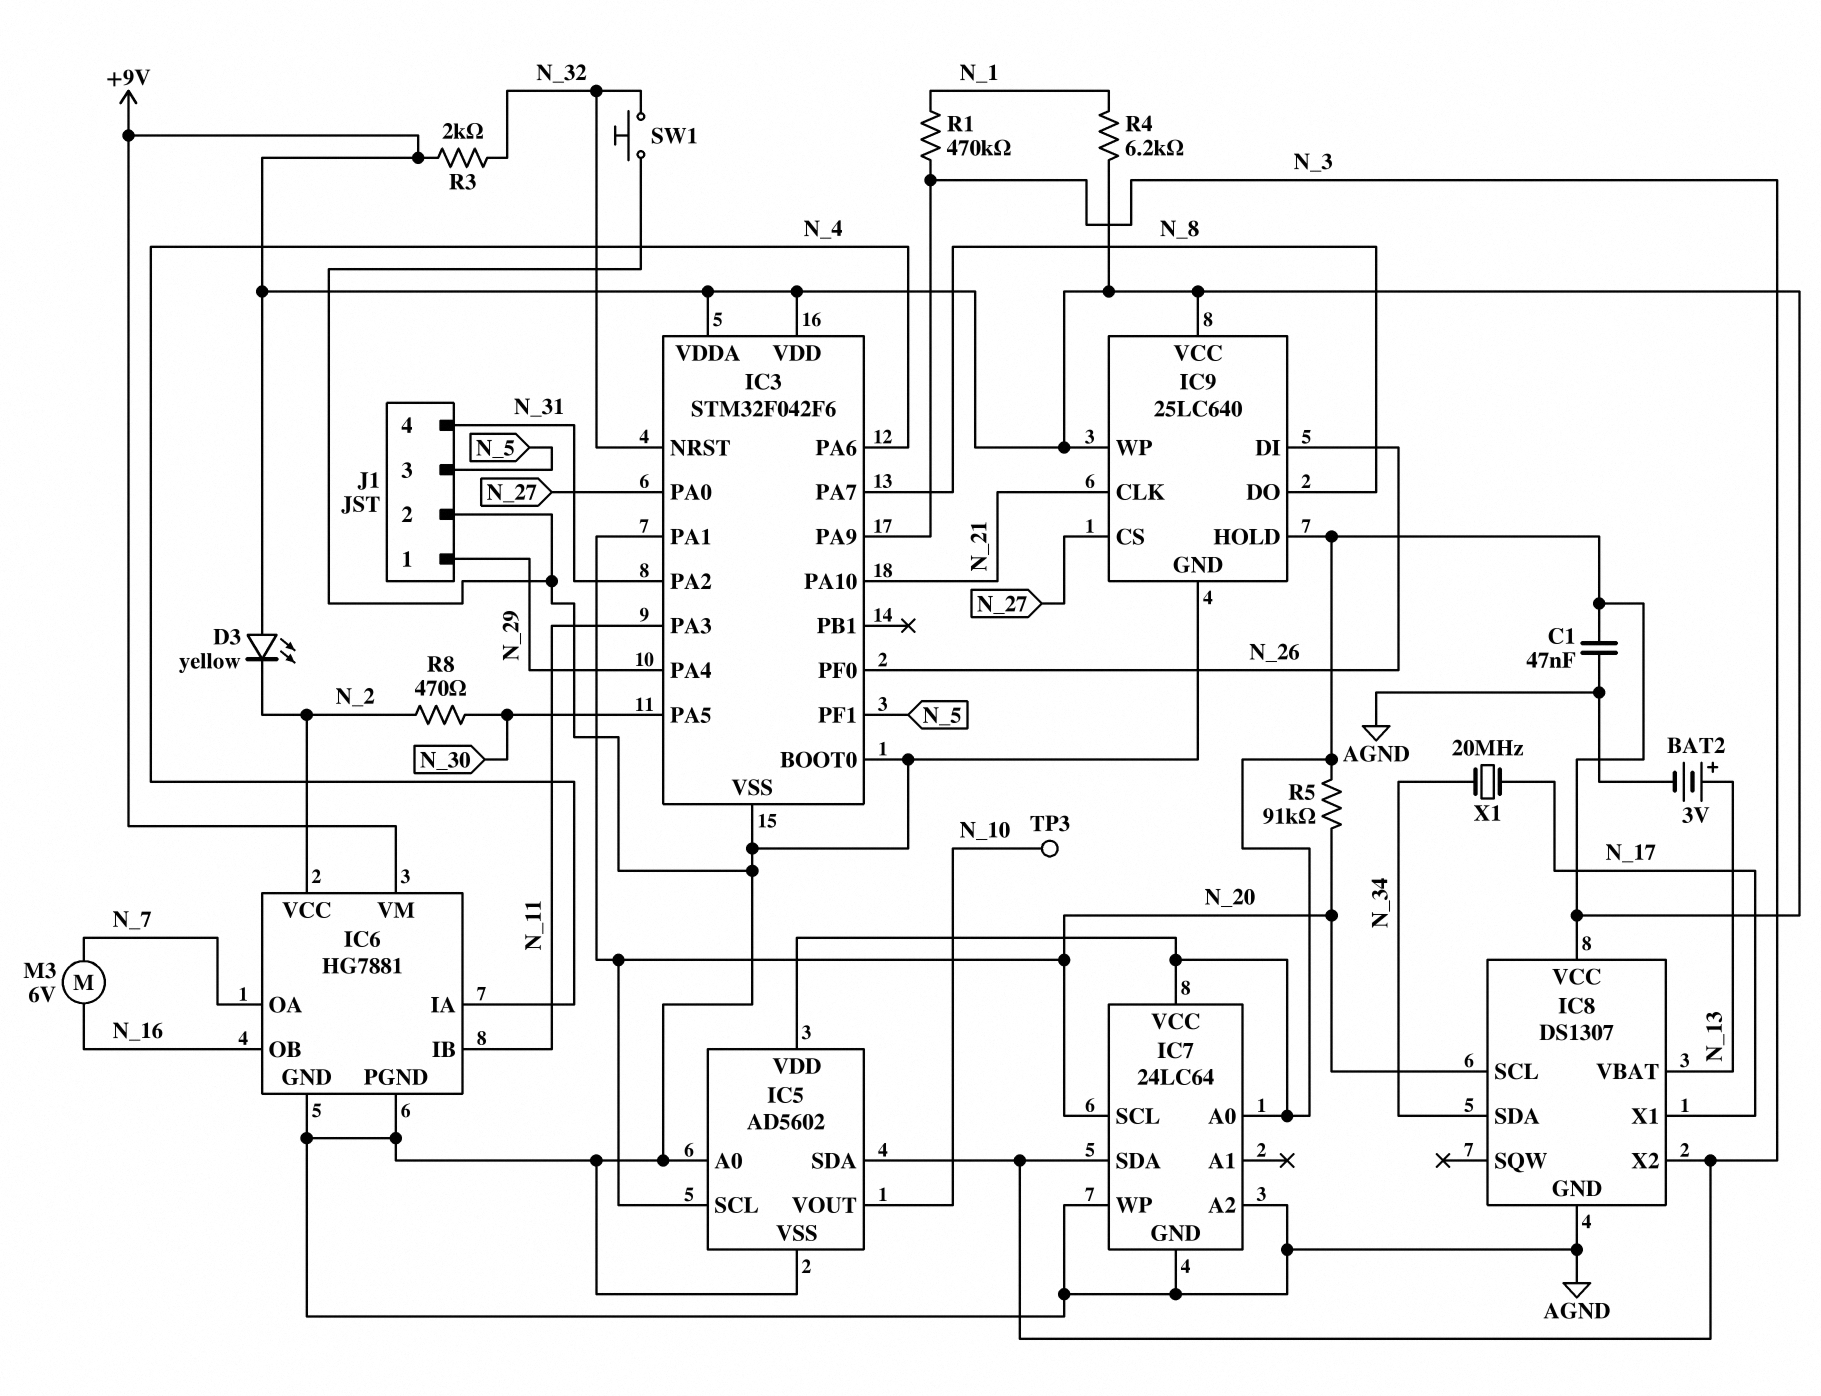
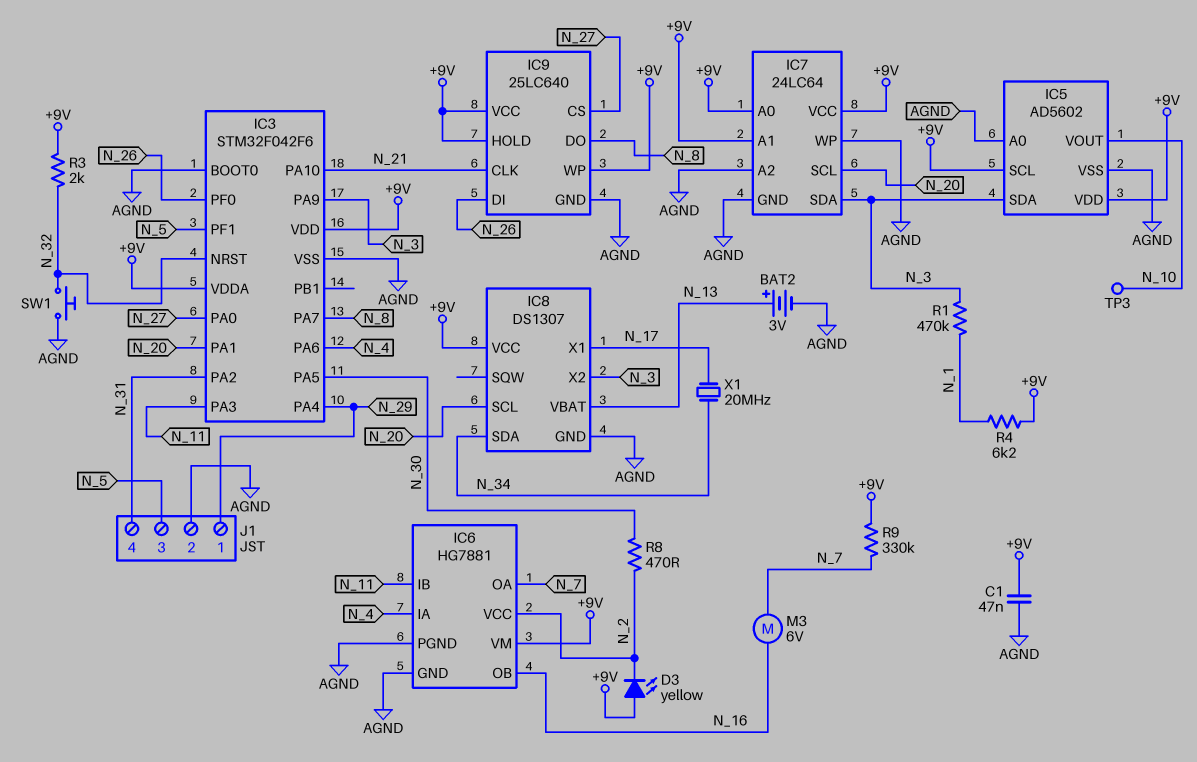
IC5 pin SCL: N_20 -> +9V
IC7 pin A1: none -> +9V
R5: 91k (+9V, N_20) -> none
R9: none -> 330k (+9V, N_7)

